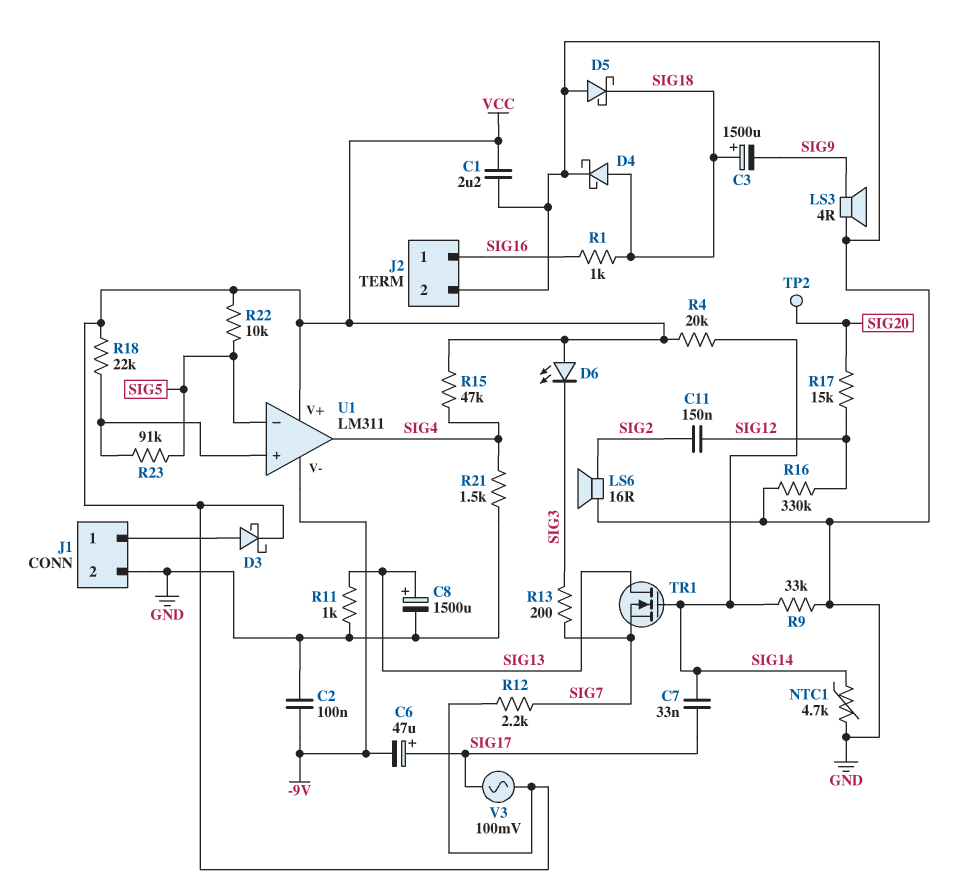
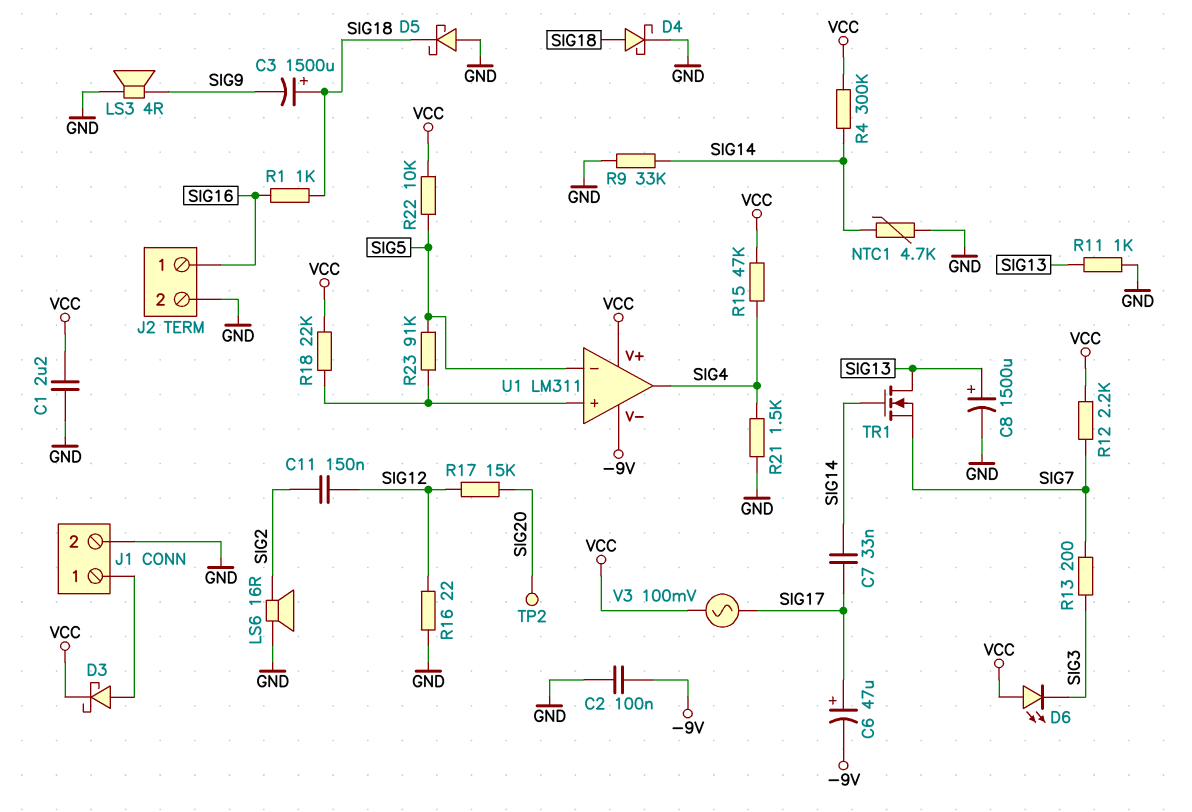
R4: 20k (SIG14, VCC) -> 300k (SIG14, VCC)
R16: 330k (GND, SIG12) -> 22 (GND, SIG12)

